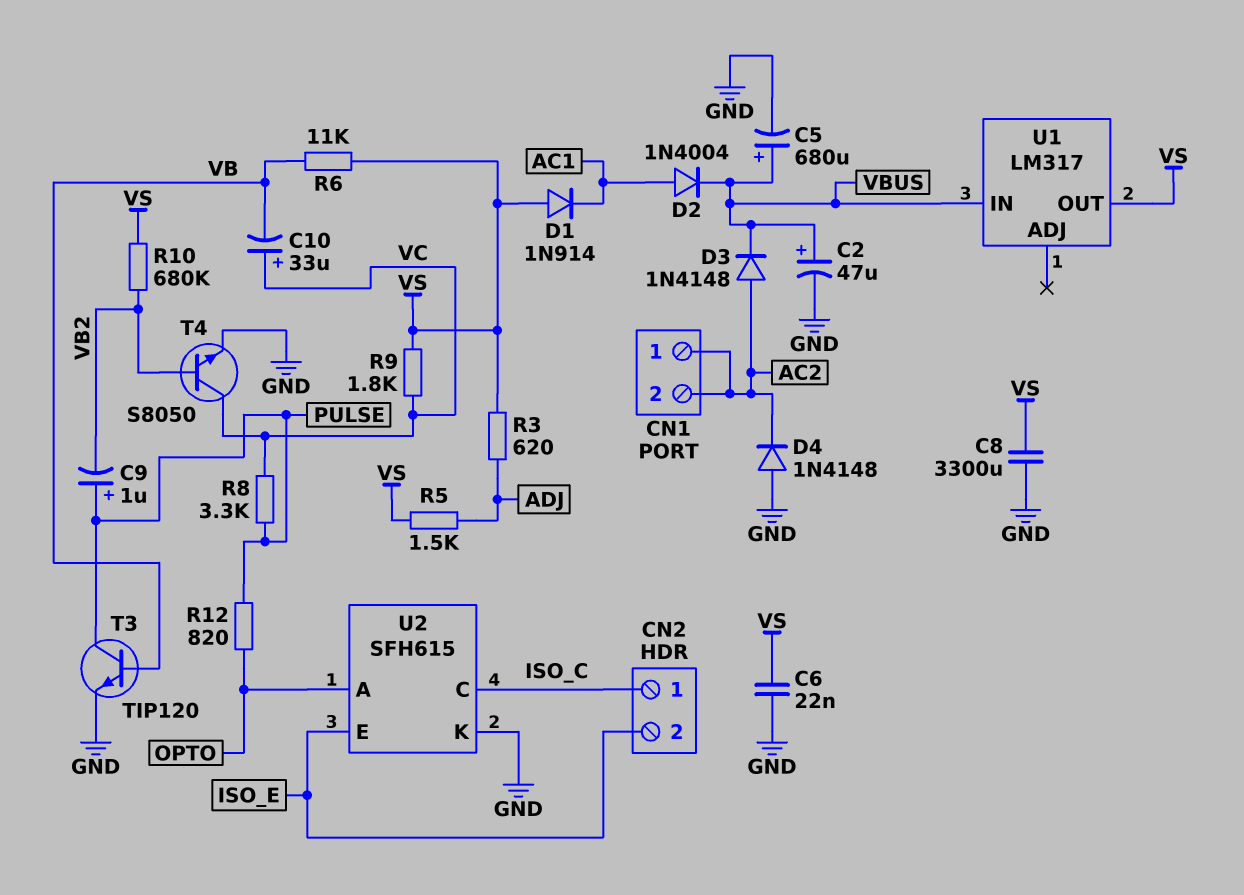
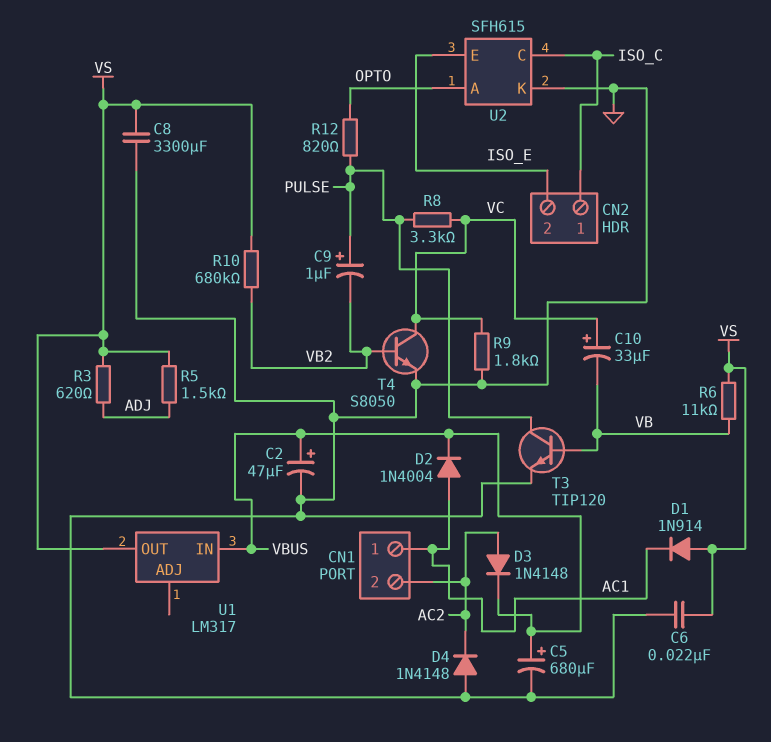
CN1 pin 1: AC2 -> AC1
R9: 1.8k (VC, VS) -> 1.8k (GND, VC)

